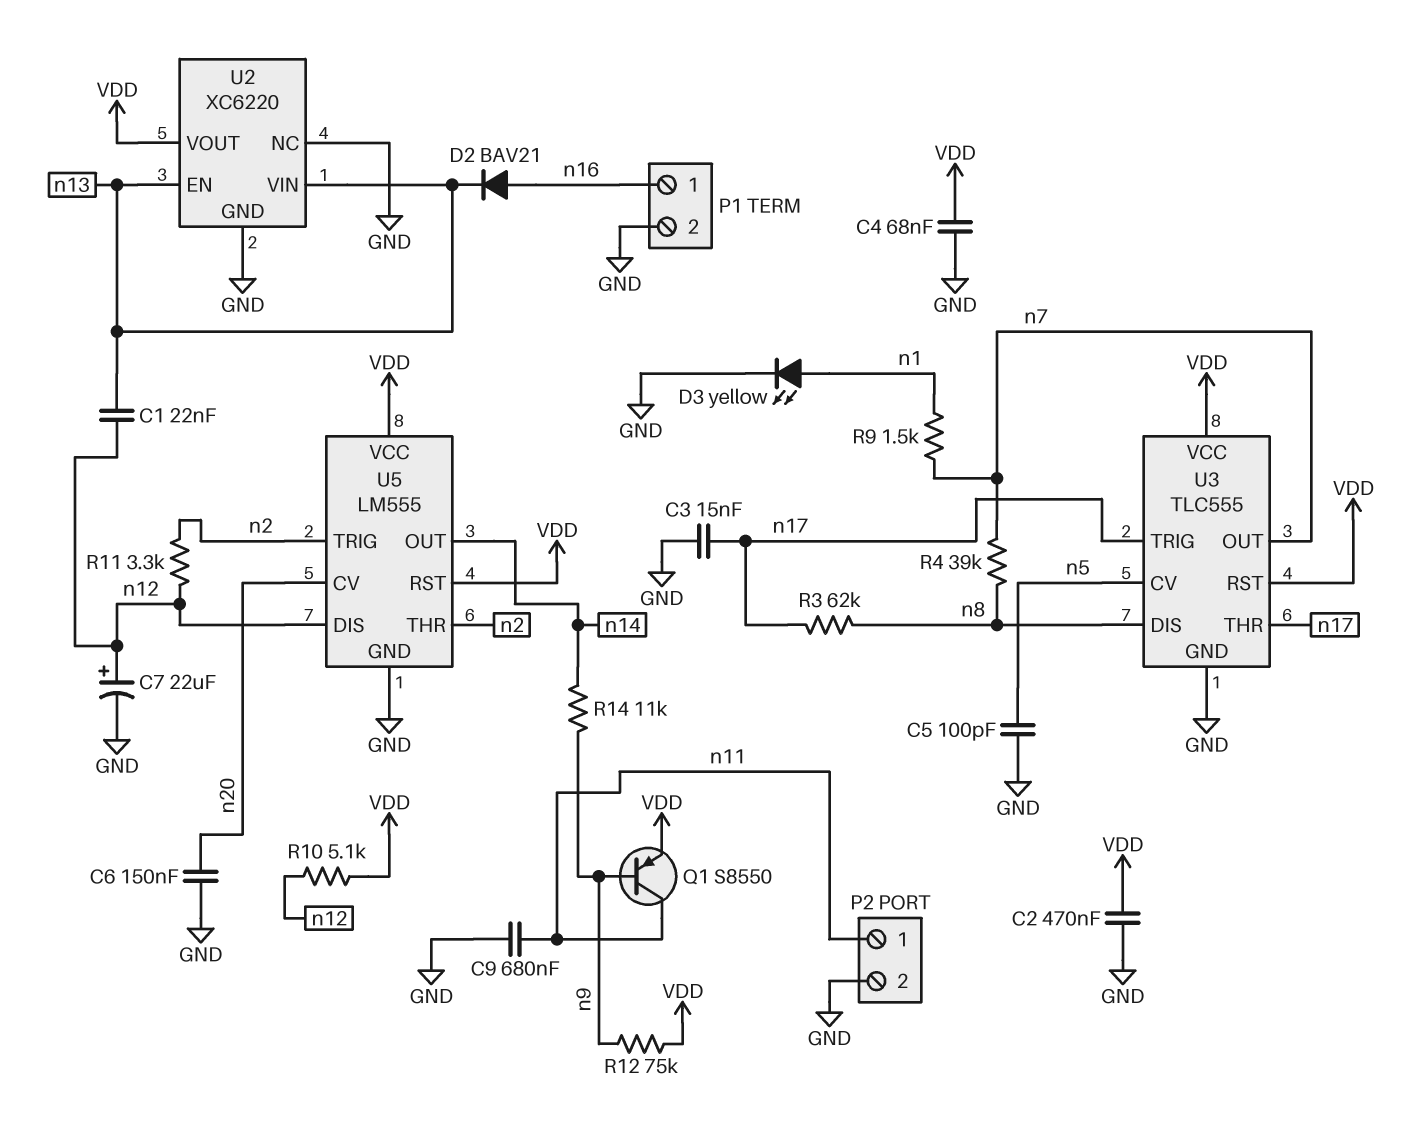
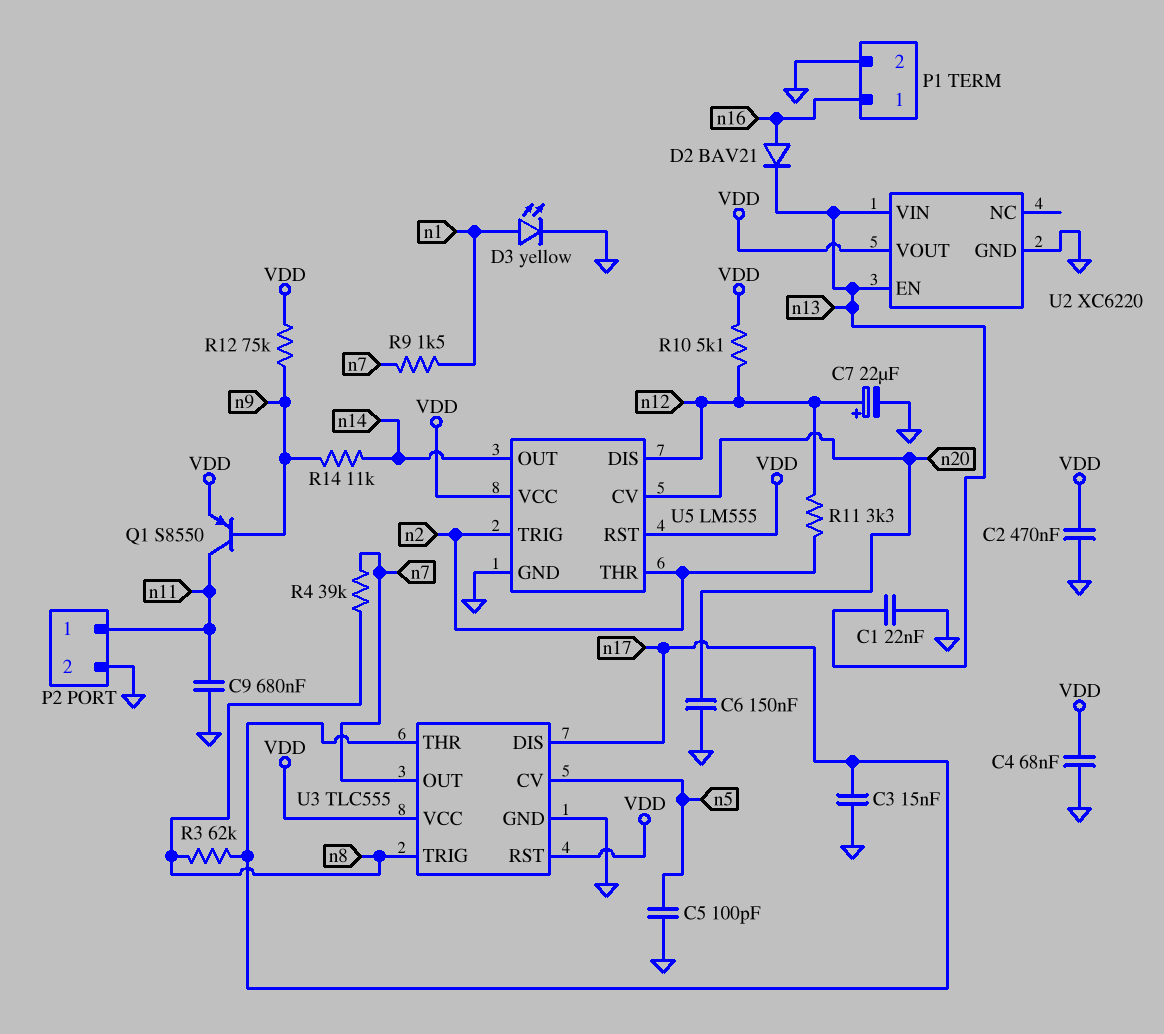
C1: 22nF (n12, n13) -> 22nF (GND, n13)
U2 pin NC: GND -> none
U3 pin DIS: n8 -> n17
U3 pin TRIG: n17 -> n8

